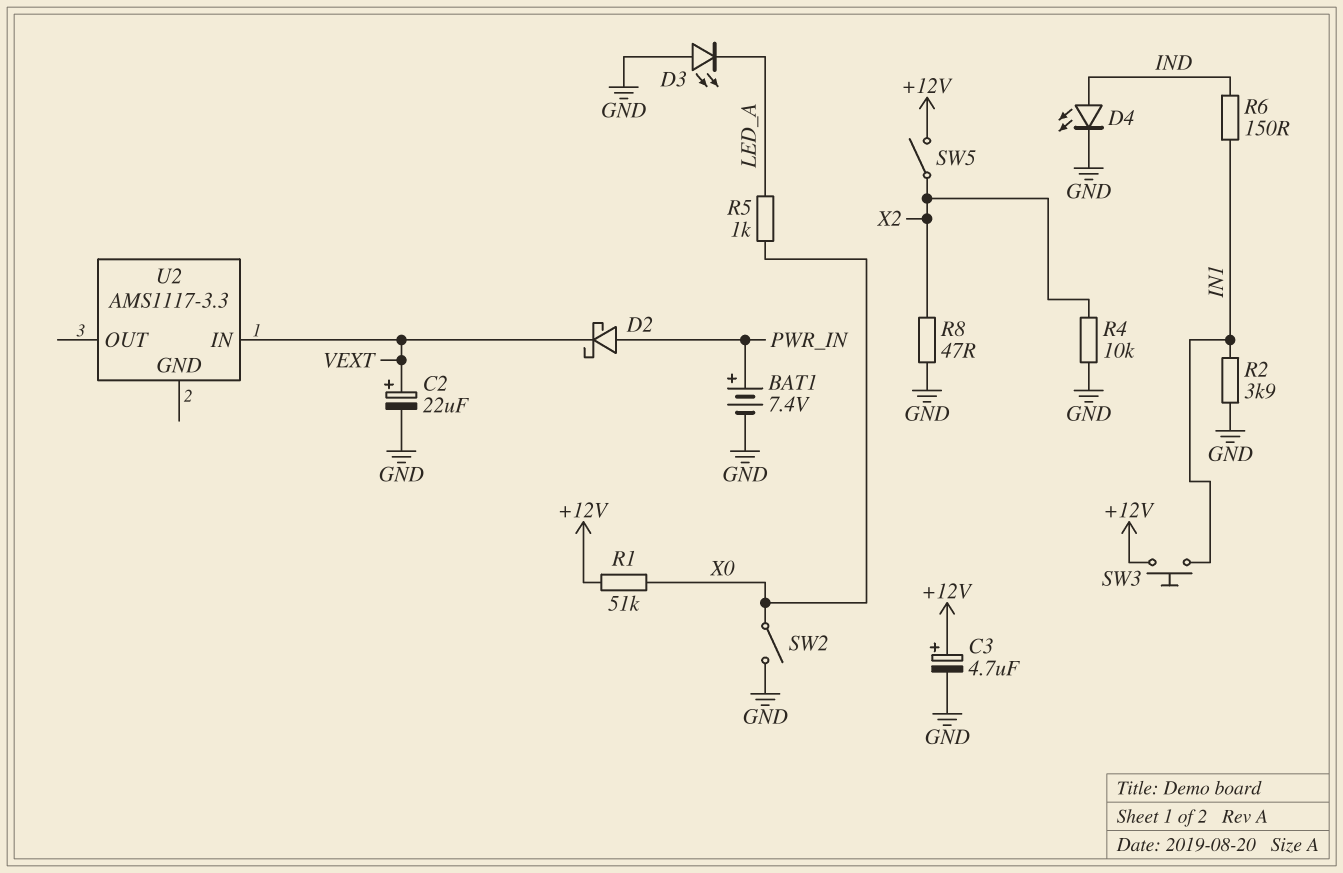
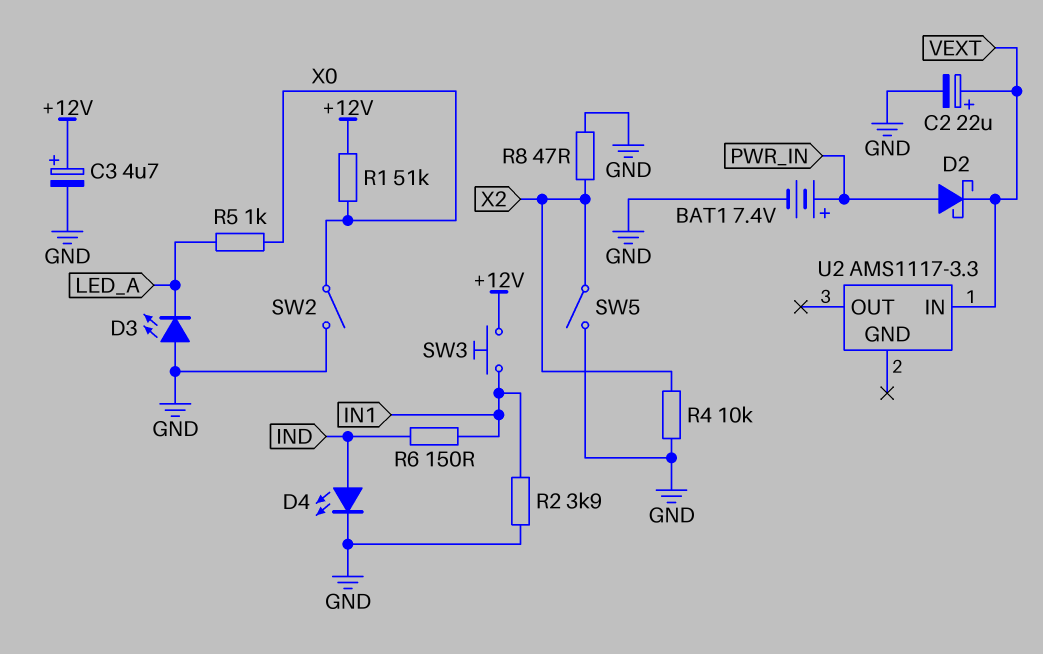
SW5: switch (+12V, X2) -> switch (GND, X2)

